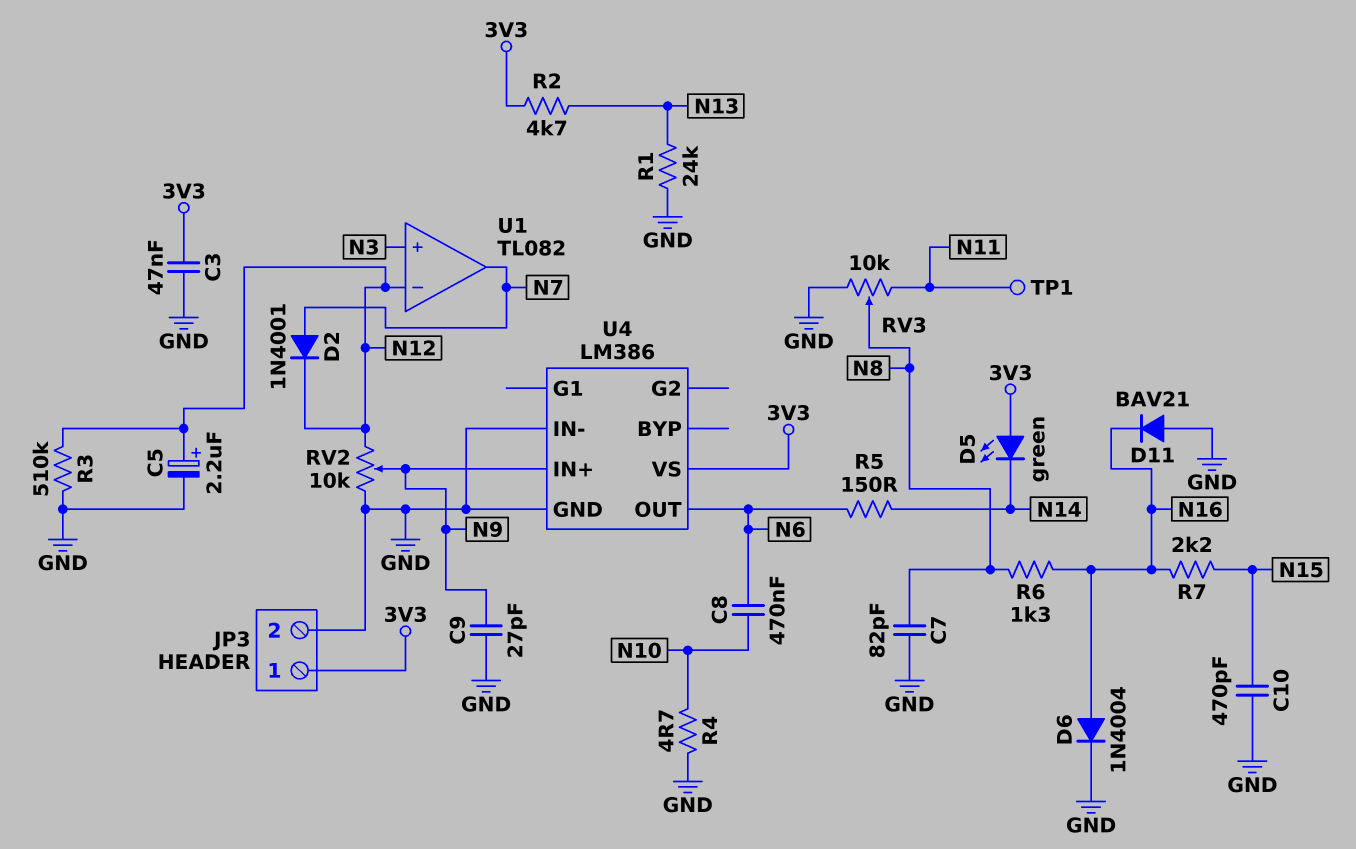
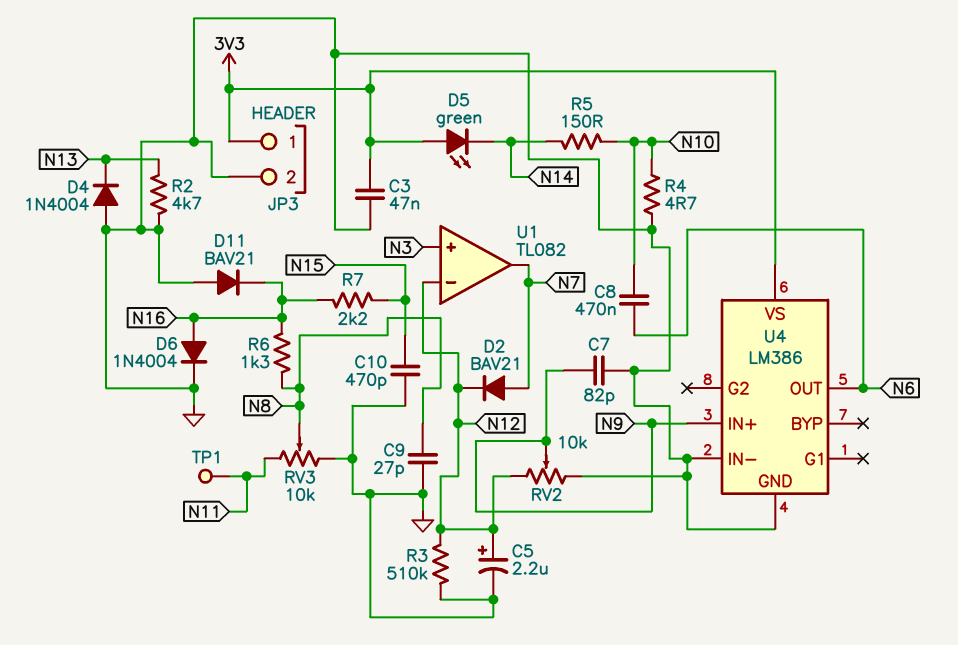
C7: 82pF (GND, N8) -> 82pF (GND, N9)
C9: 27pF (GND, N9) -> 27pF (GND, N8)
D2: diode 1N4001 (A N7, K N12) -> diode BAV21 (A N7, K N12)
D4: none -> diode 1N4004 (A GND, K N13)
R1: 24k (GND, N13) -> none
R2: 4.7k (3V3, N13) -> 4.7k (GND, N13)
R5: 150 (N6, N14) -> 150 (N10, N14)

